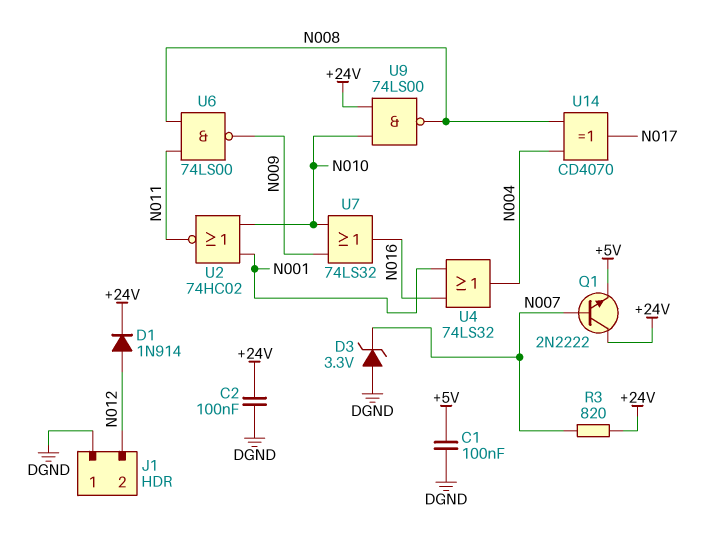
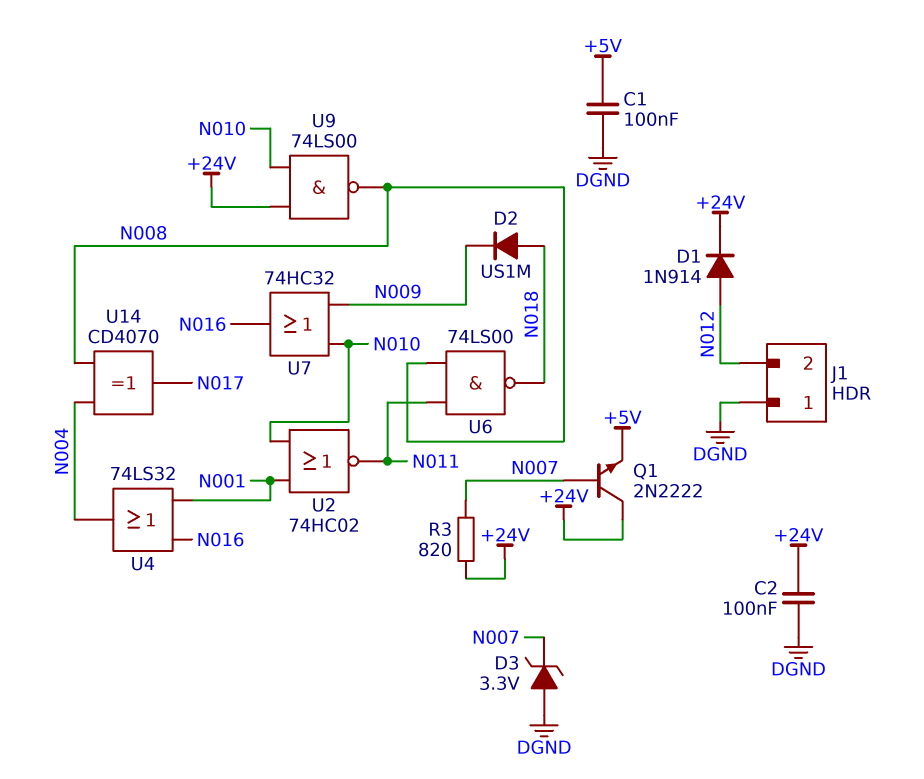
D2: none -> diode US1M (A N018, K N009)
U6: NAND 74LS00 (in N008, in N011, out N009) -> NAND 74LS00 (in N008, in N011, out N018)
U7: OR 74LS32 (in N009, in N010, out N016) -> OR 74HC32 (in N009, in N010, out N016)

